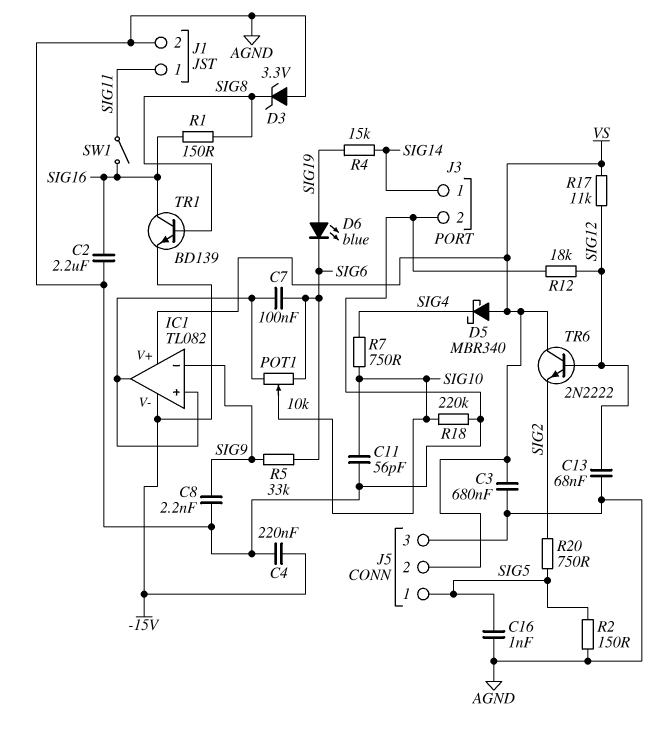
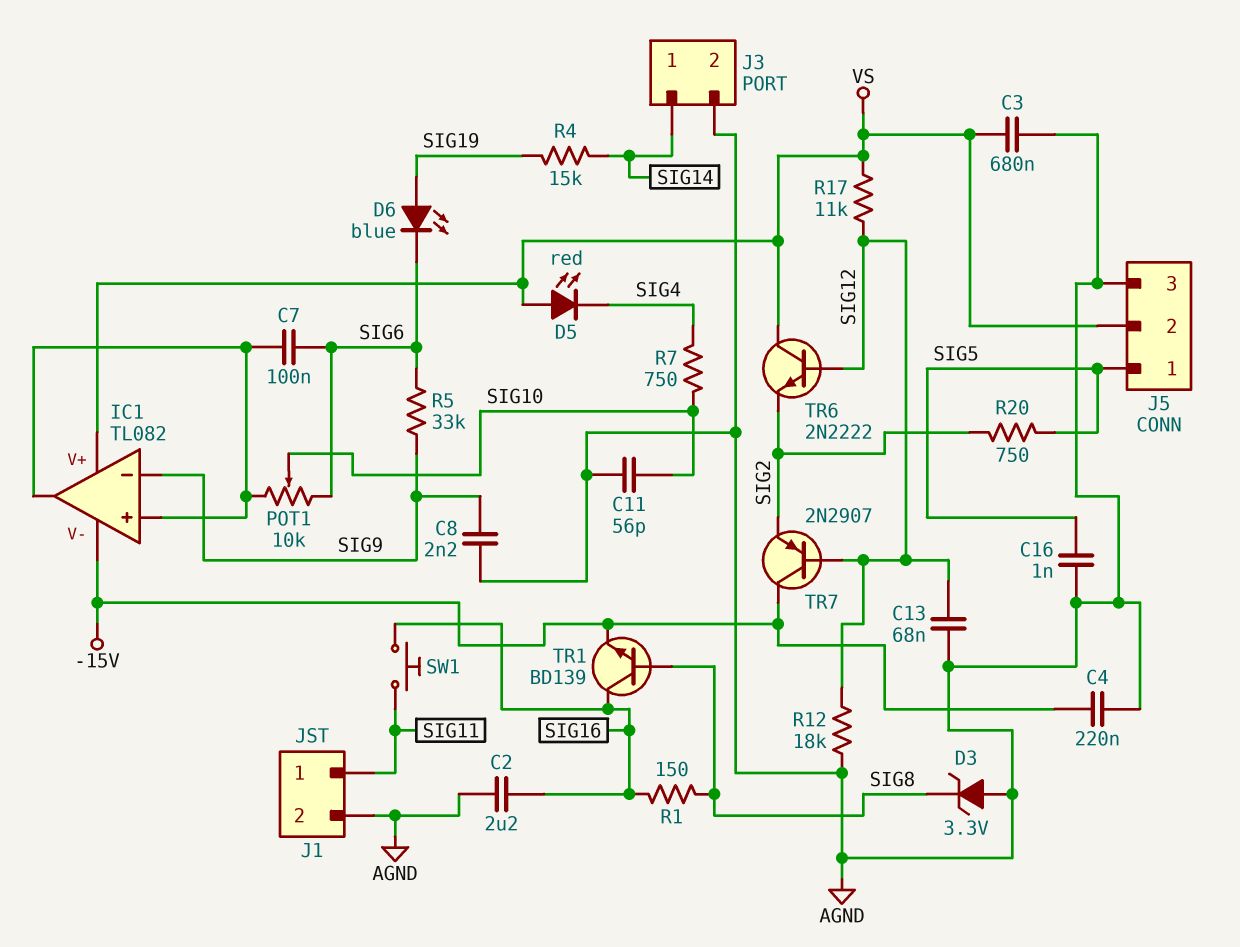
D5: schottky MBR340 (A VS, K SIG4) -> LED red (A VS, K SIG4)
R2: 150 (AGND, SIG5) -> none
R18: 220k (AGND, SIG10) -> none
SW1: switch (SIG11, SIG16) -> button (SIG11, SIG16)
TR7: none -> PNP 2N2907 (B SIG12, C -15V, E SIG2)

